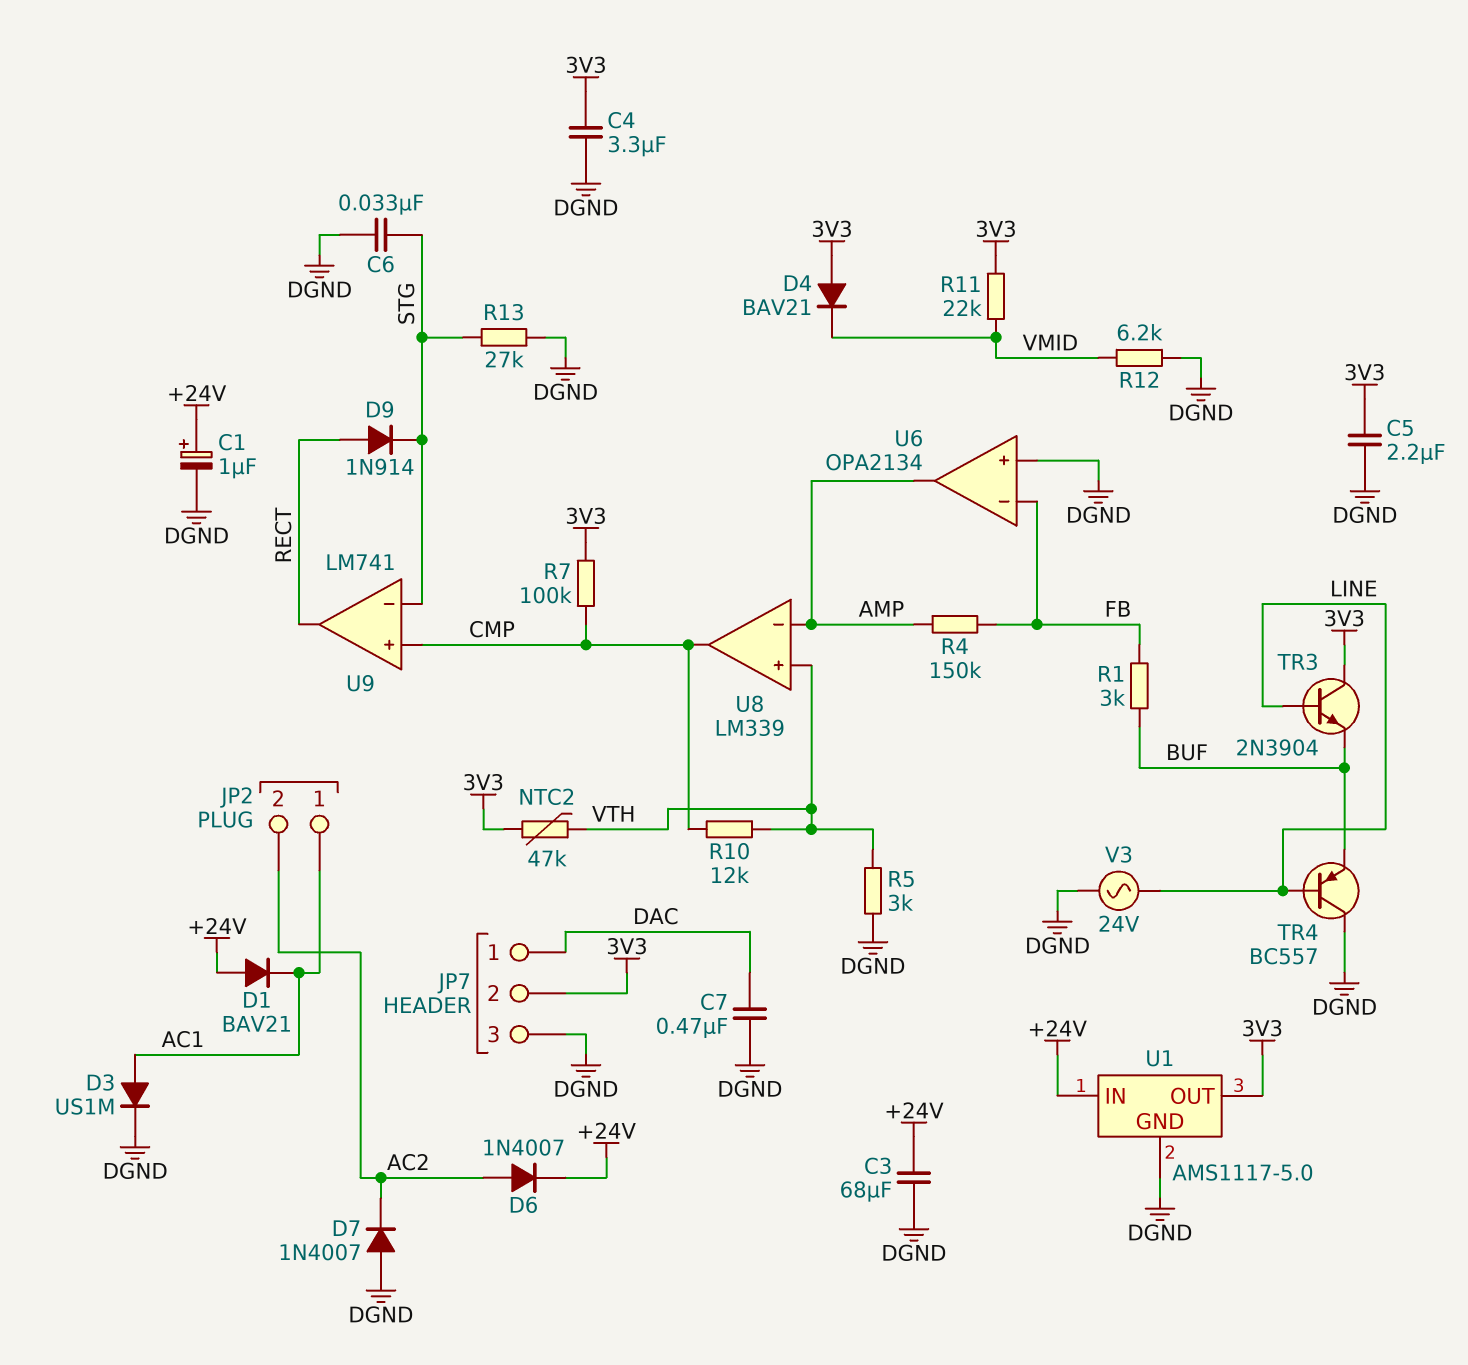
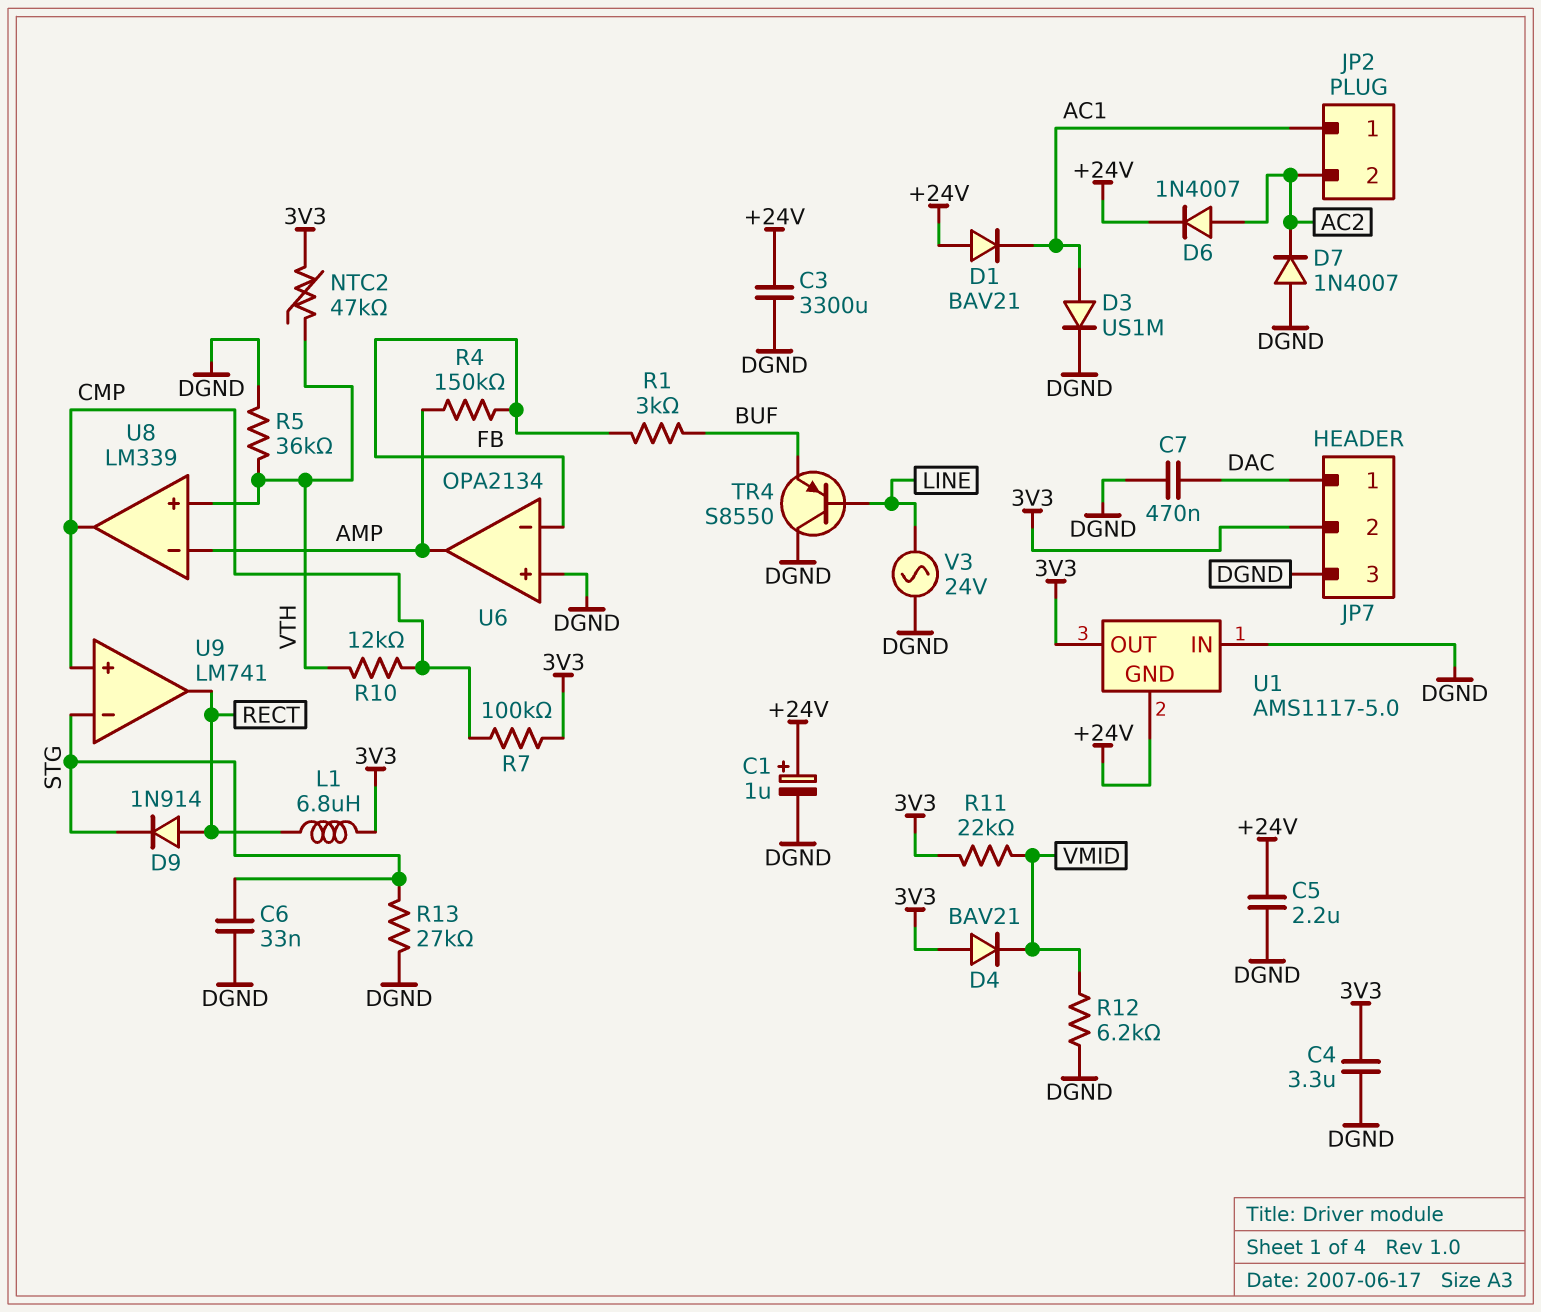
C3: 68uF (+24V, DGND) -> 3300uF (+24V, DGND)
C5: 2.2uF (3V3, DGND) -> 2.2uF (+24V, DGND)
L1: none -> 6.8uH (3V3, RECT)
R5: 3k (DGND, VTH) -> 36k (DGND, VTH)
TR3: NPN 2N3904 (B LINE, C 3V3, E BUF) -> none
TR4: PNP BC557 (B LINE, C DGND, E BUF) -> PNP S8550 (B LINE, C DGND, E BUF)
U1 pin GND: DGND -> +24V
U1 pin IN: +24V -> DGND

